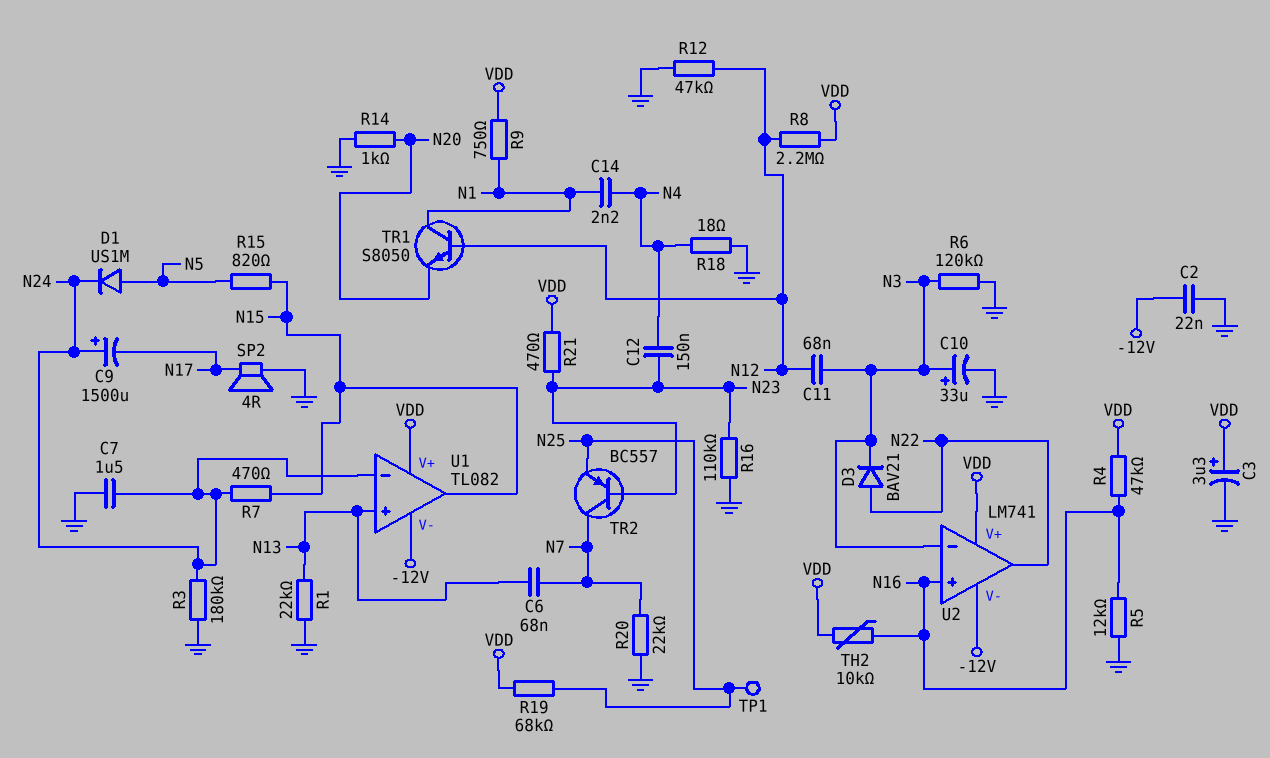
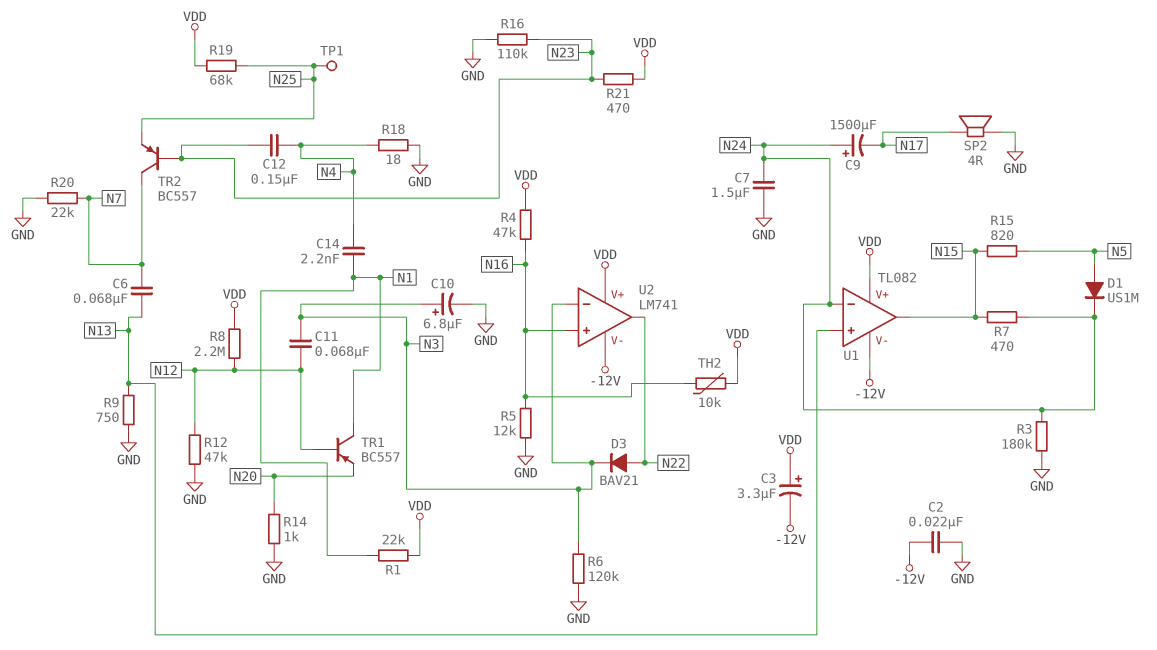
C3: 3.3uF (plus VDD, minus GND) -> 3.3uF (plus VDD, minus -12V)
C10: 33uF (plus N3, minus GND) -> 6.8uF (plus N3, minus GND)
R1: 22k (GND, N13) -> 22k (N1, VDD)
R9: 750 (N1, VDD) -> 750 (GND, N13)
TR1: NPN S8050 (B N12, C N1, E N20) -> PNP BC557 (B N12, C N1, E N20)

